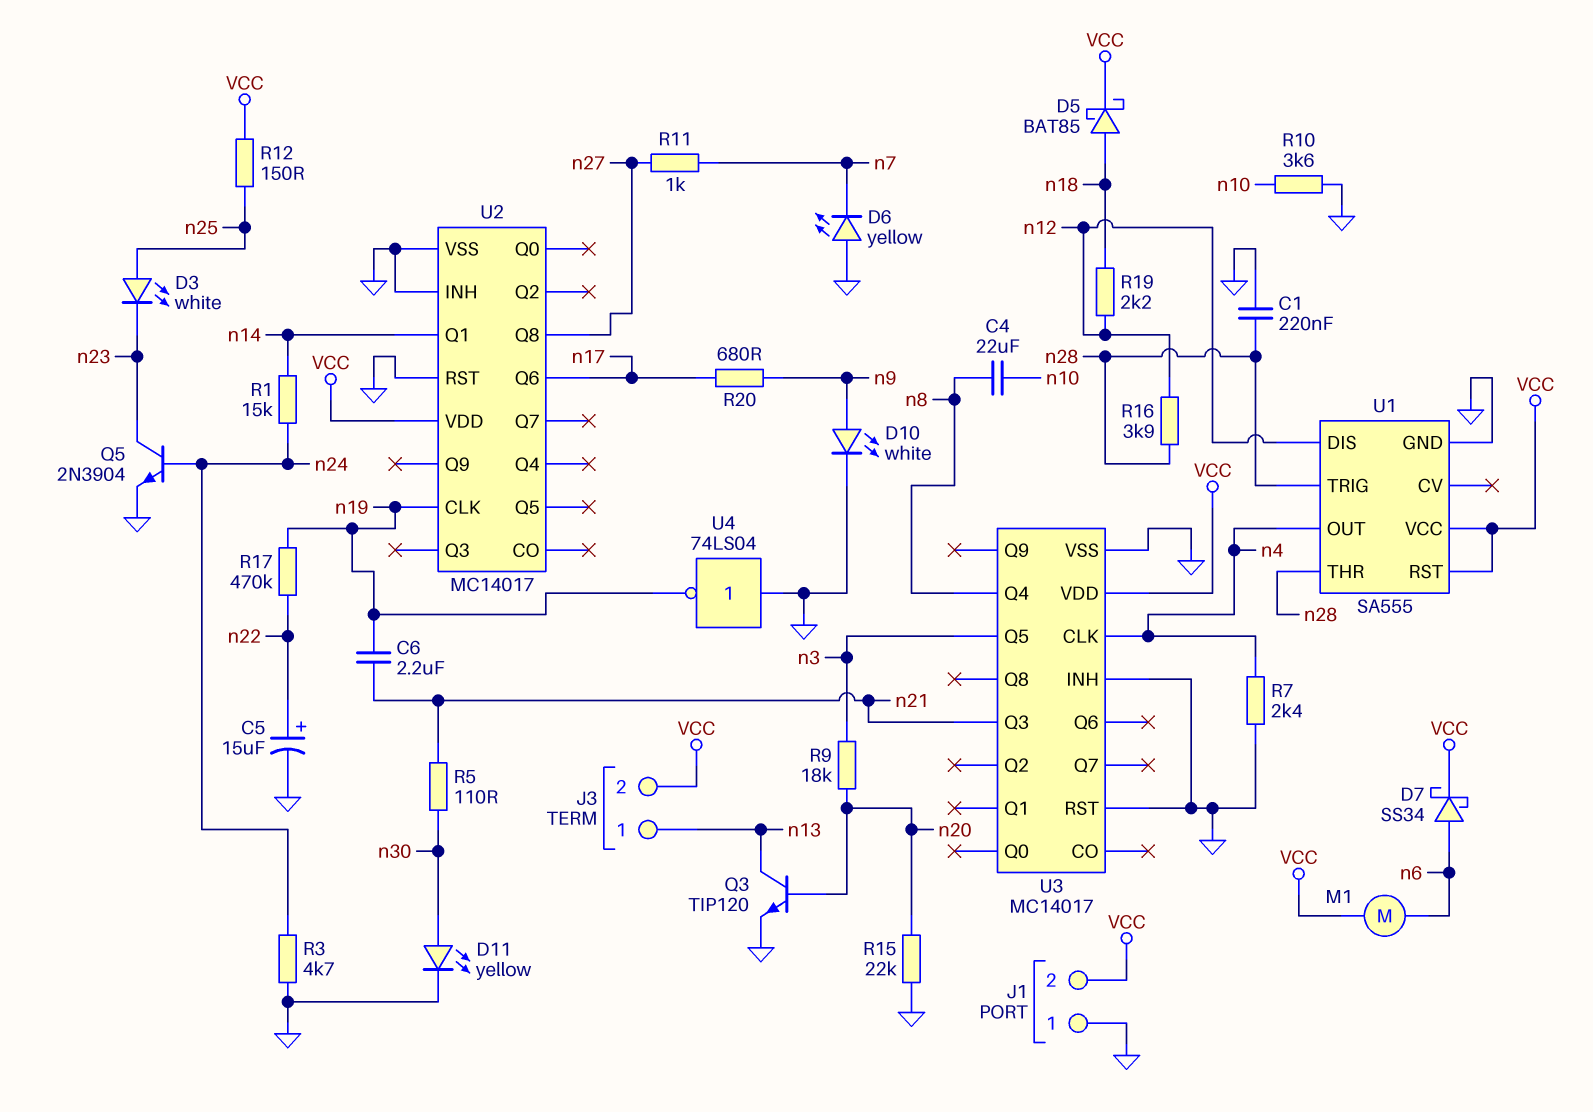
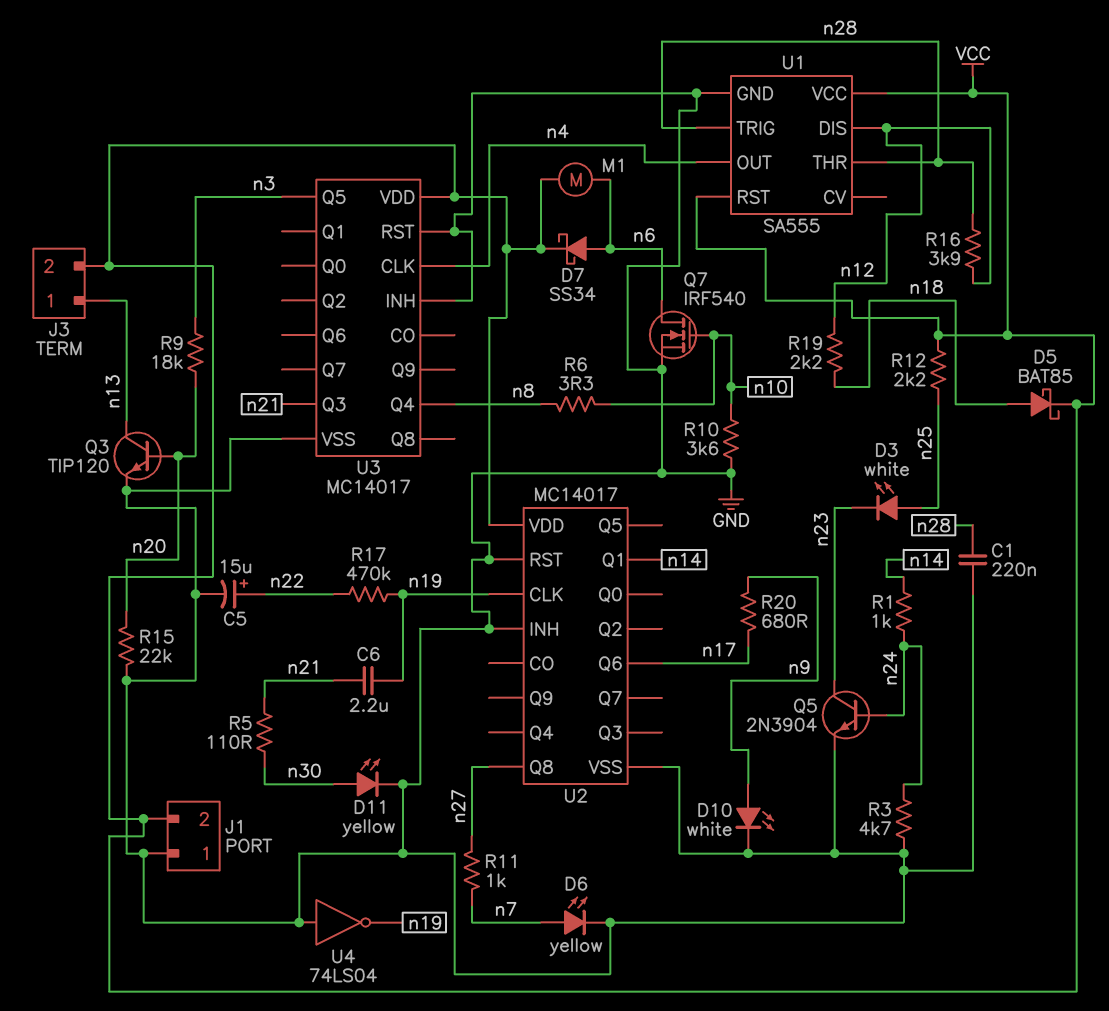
C4: 22uF (n8, n10) -> none
D6: LED yellow (A GND, K n7) -> LED yellow (A n7, K GND)
Q7: none -> NMOS IRF540 (G n10, D n6, S GND)
R1: 15k (n14, n24) -> 1k (n14, n24)
R6: none -> 3.3 (n8, n10)
R7: 2.4k (GND, n4) -> none
R12: 150 (VCC, n25) -> 2.2k (VCC, n25)

